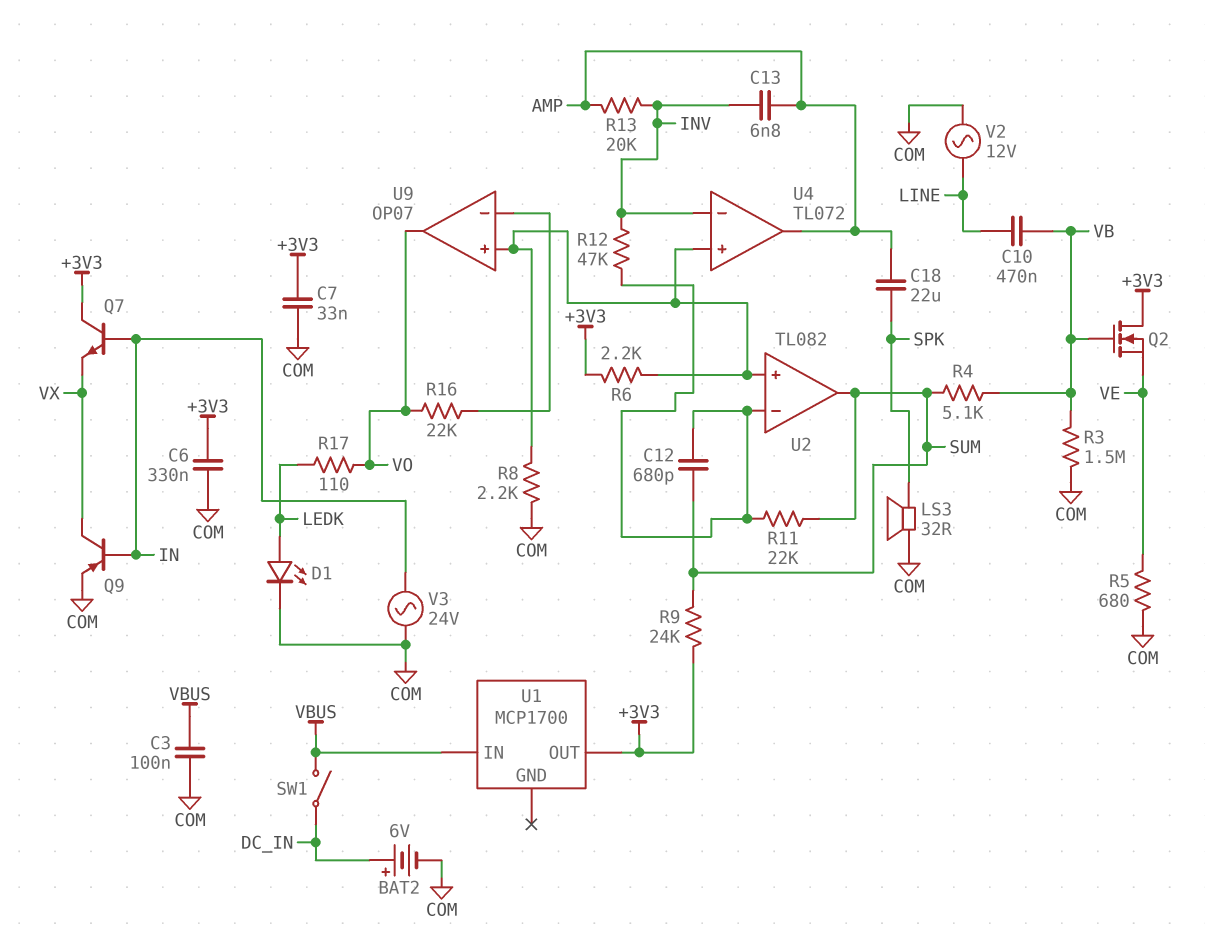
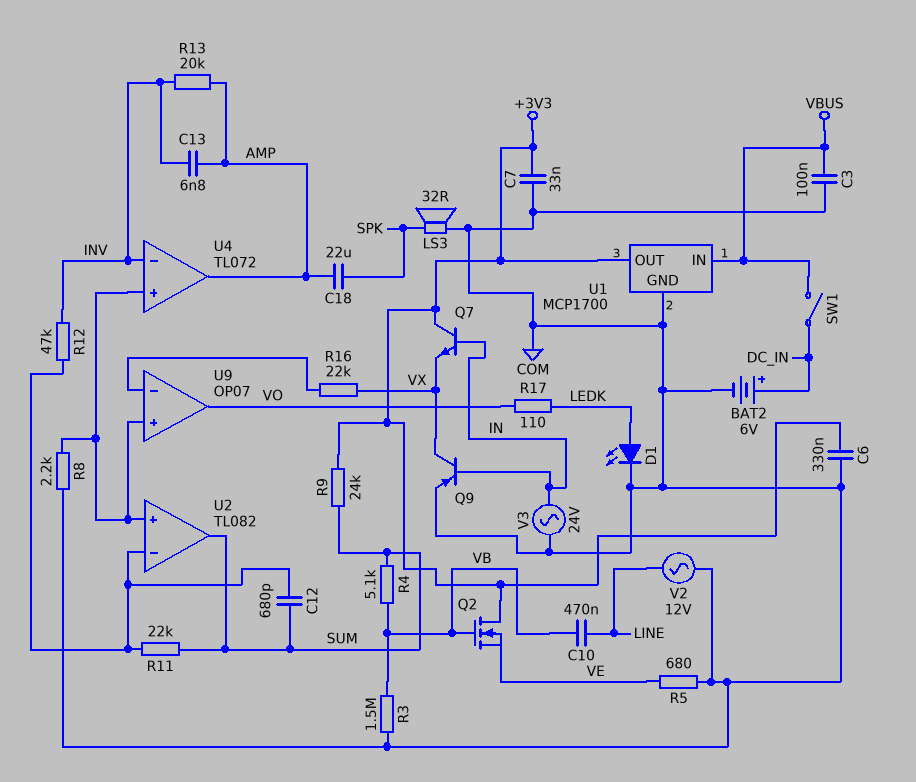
R6: 2.2k (+3V3, U2/in+) -> none
R16: 22k (U9/in-, VO) -> 22k (U9/in-, VX)
U1 pin GND: none -> COM

